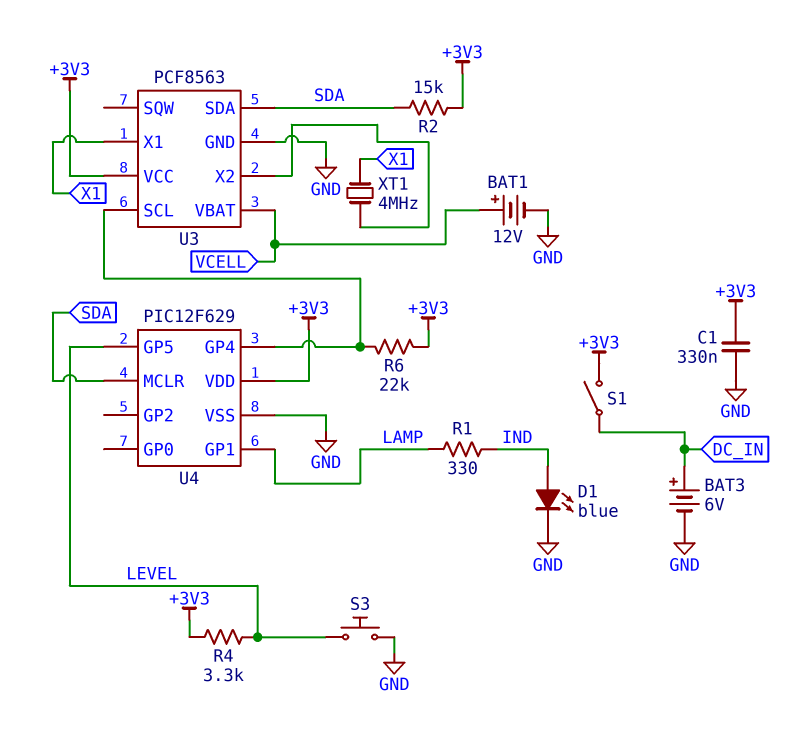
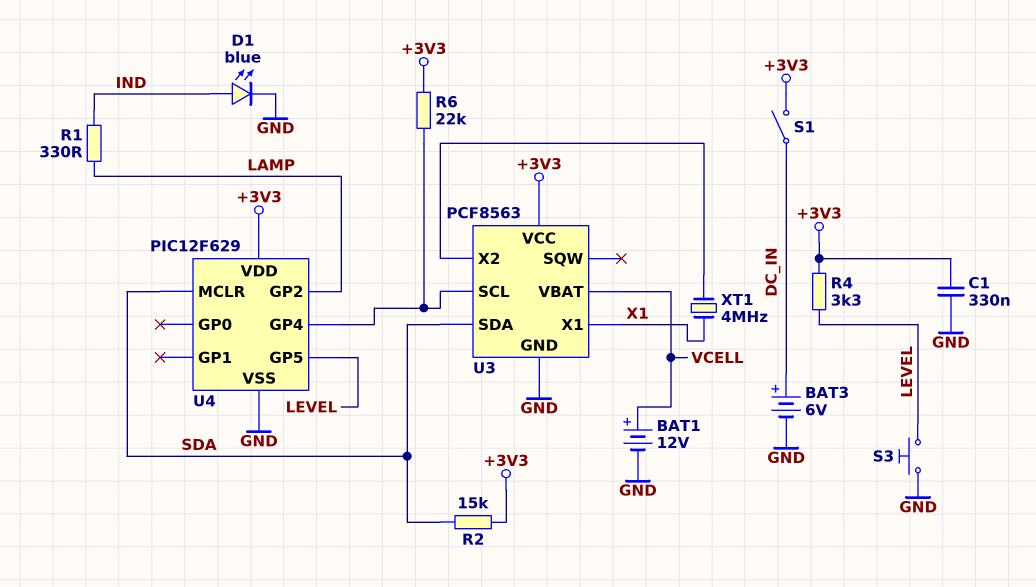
U4 pin GP1: LAMP -> none
U4 pin GP2: none -> LAMP

